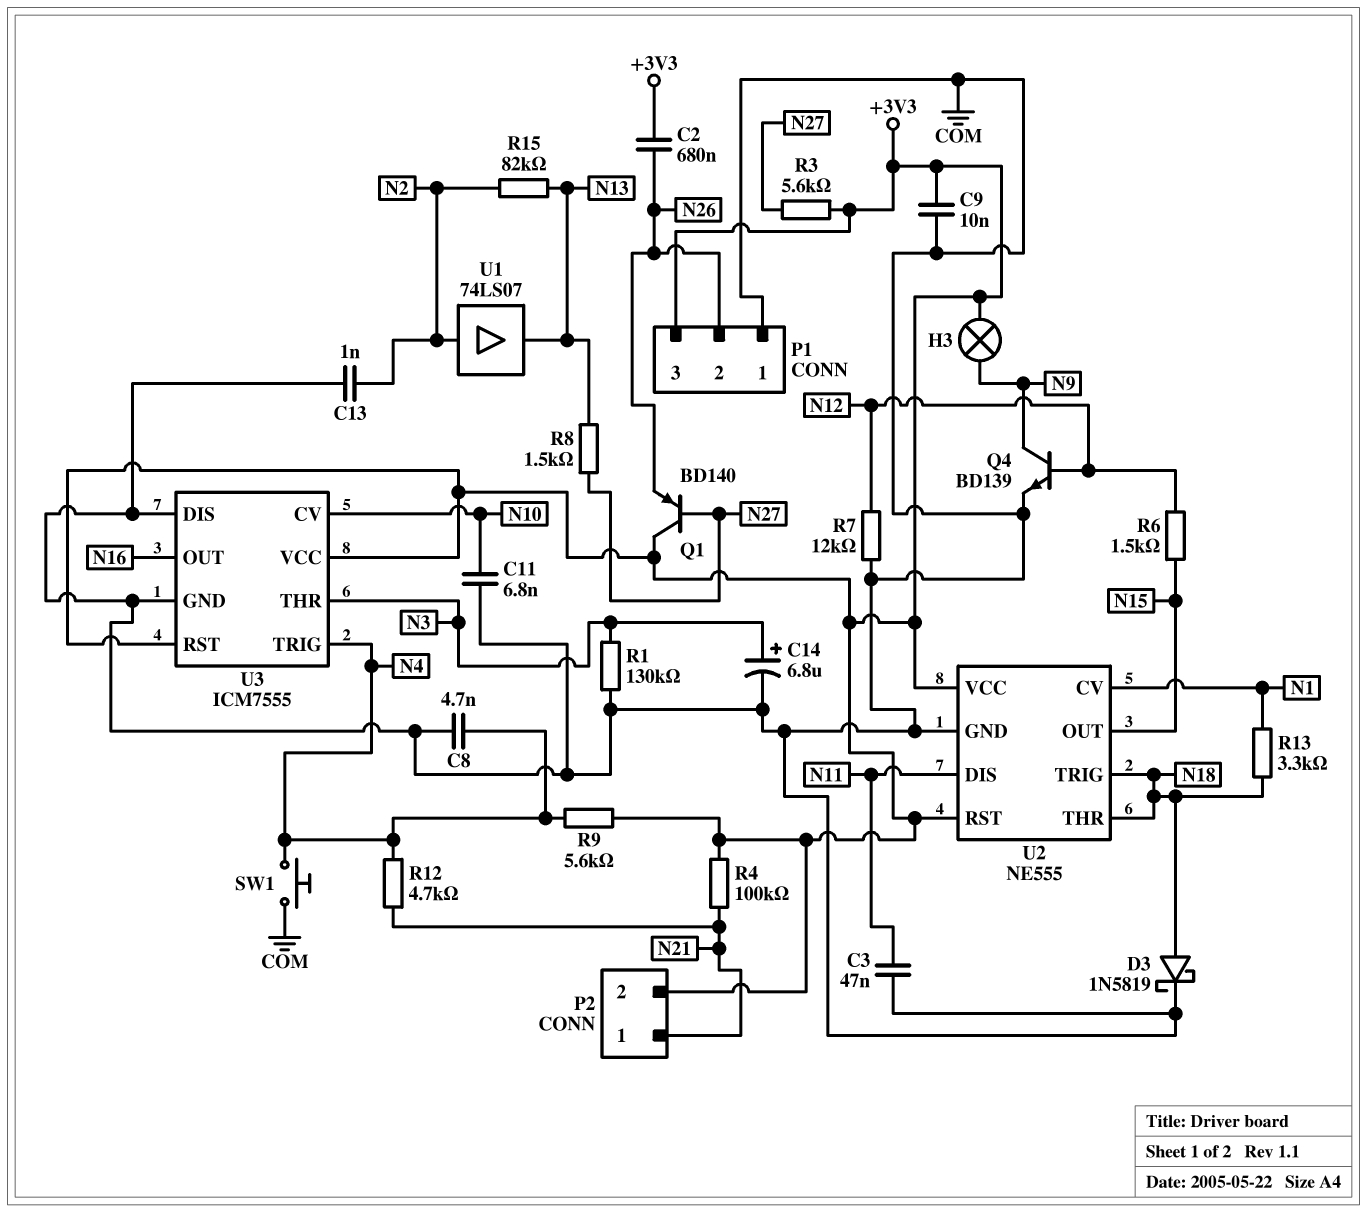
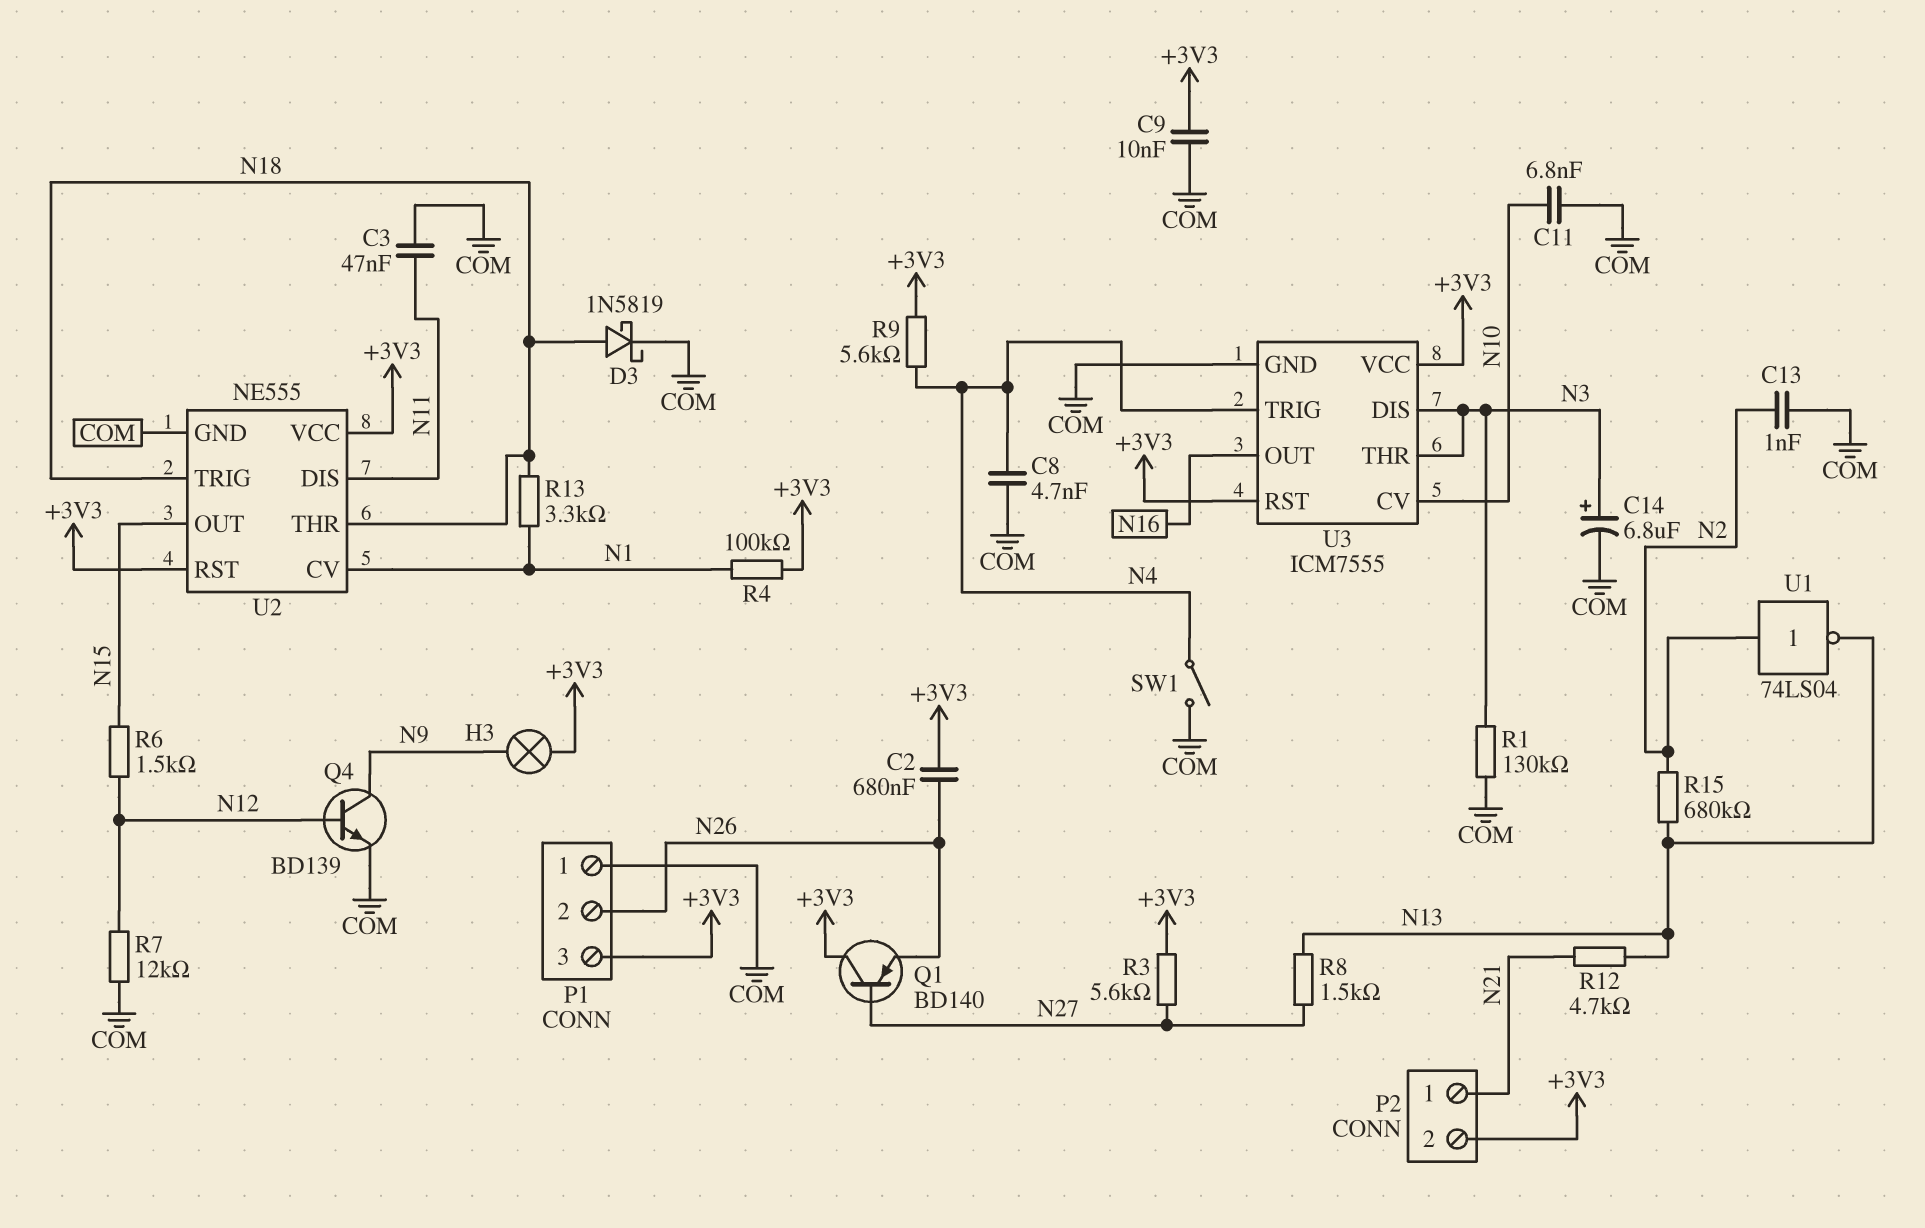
R4: 100k (+3V3, N21) -> 100k (+3V3, N1)
R12: 4.7k (N4, N21) -> 4.7k (N13, N21)
R15: 82k (N2, N13) -> 680k (N2, N13)
SW1: button (COM, N4) -> switch (COM, N4)
U1: buffer 74LS07 (in N2, out N13) -> NOT 74LS04 (in N2, out N13)
U3 pin DIS: COM -> N3

